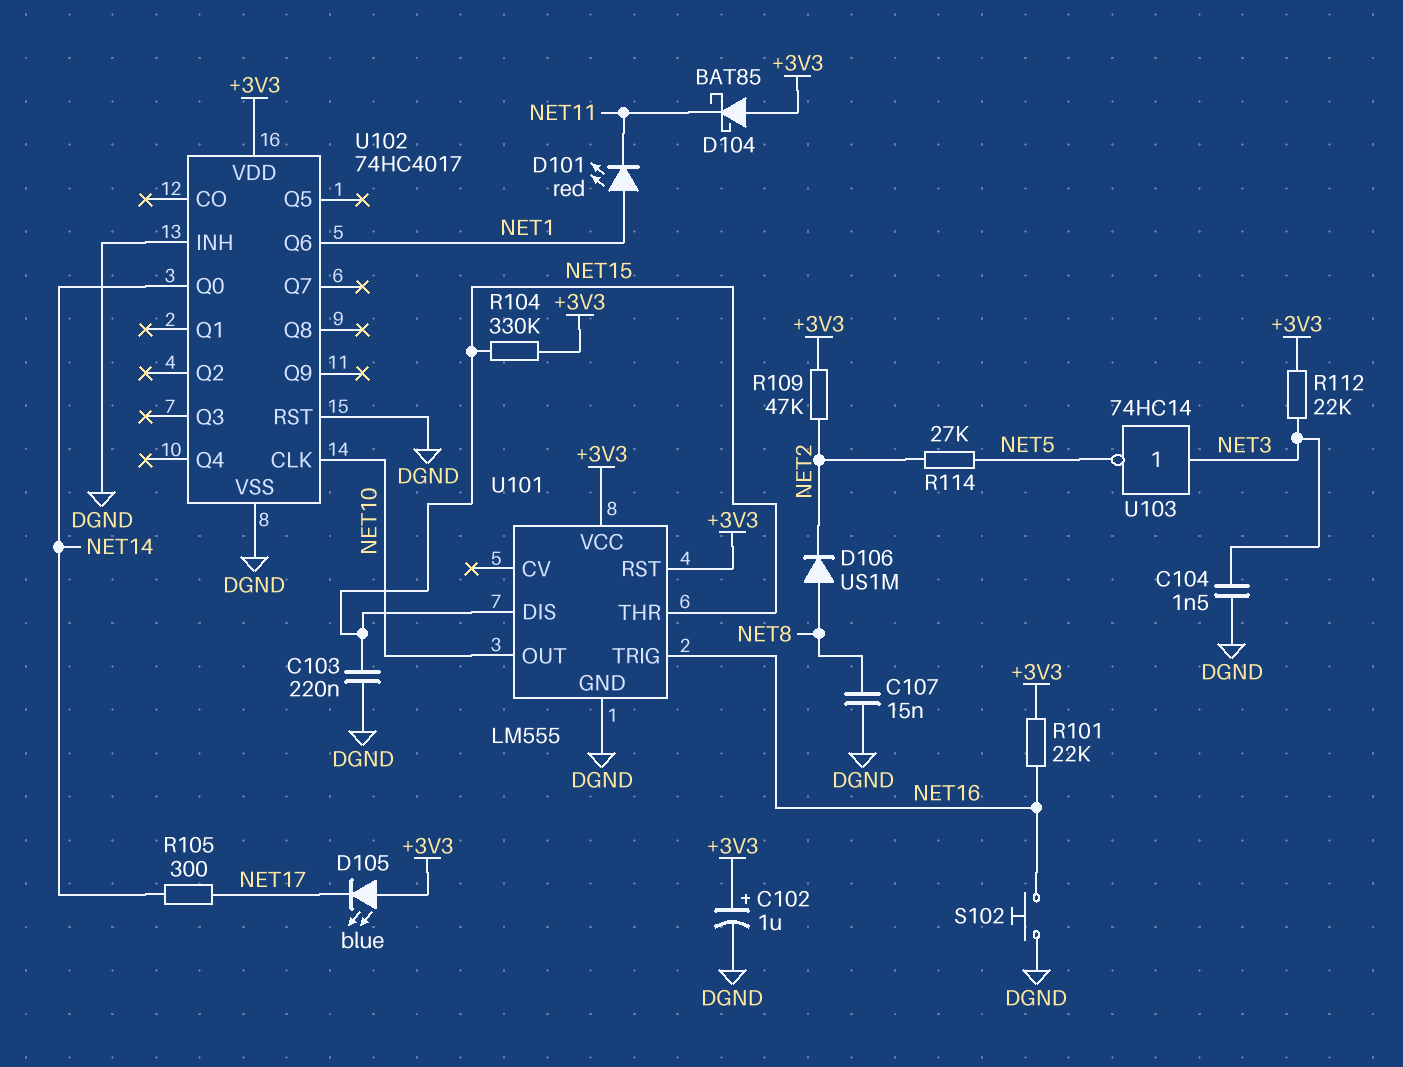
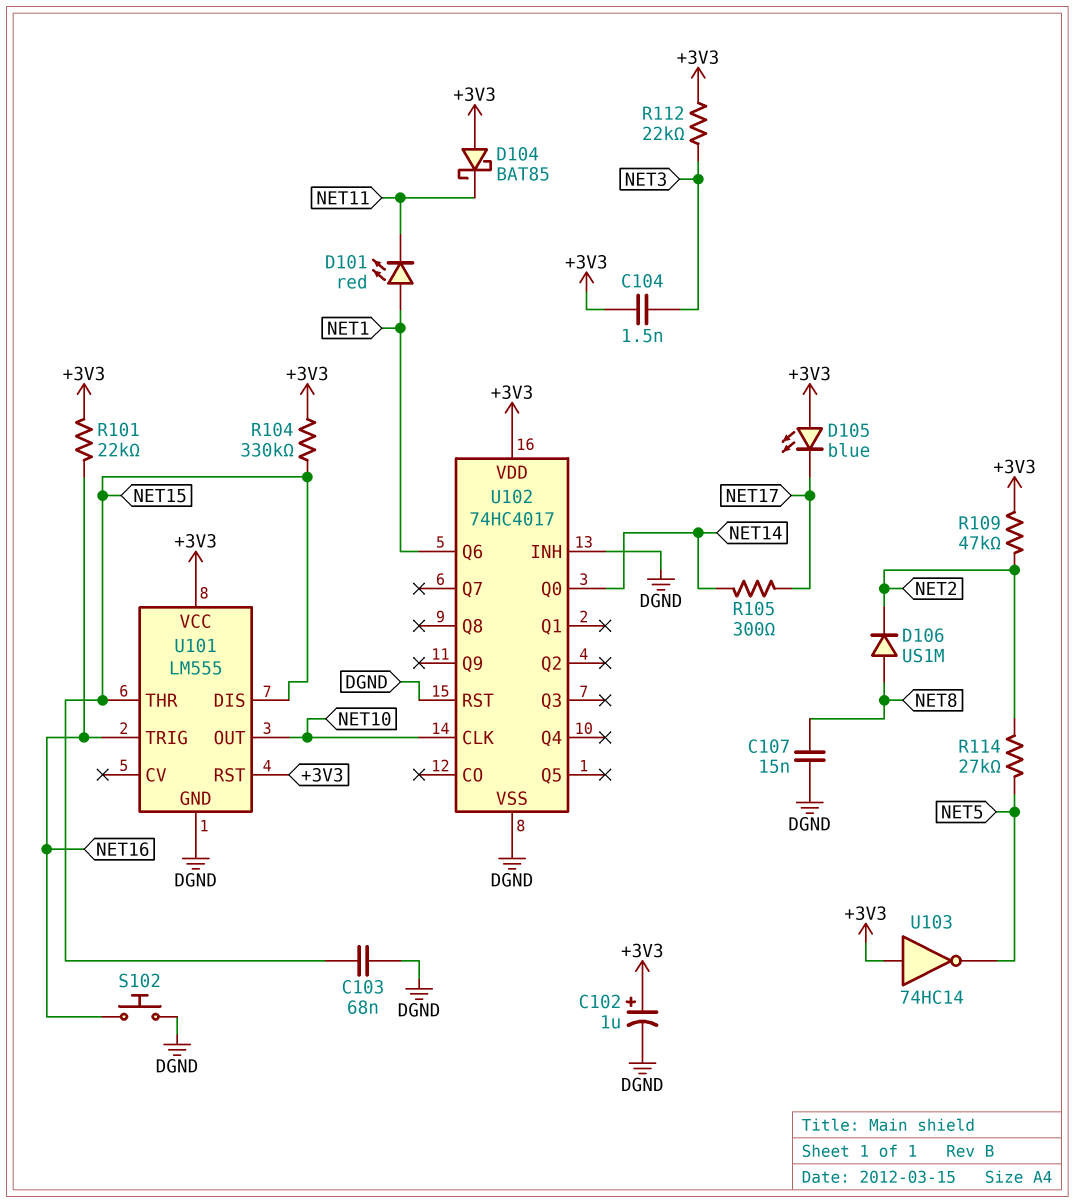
C103: 220nF (DGND, NET15) -> 68nF (DGND, NET15)
C104: 1.5nF (DGND, NET3) -> 1.5nF (+3V3, NET3)
U103: NOT 74HC14 (in NET3, out NET5) -> NOT 74HC14 (in +3V3, out NET5)

